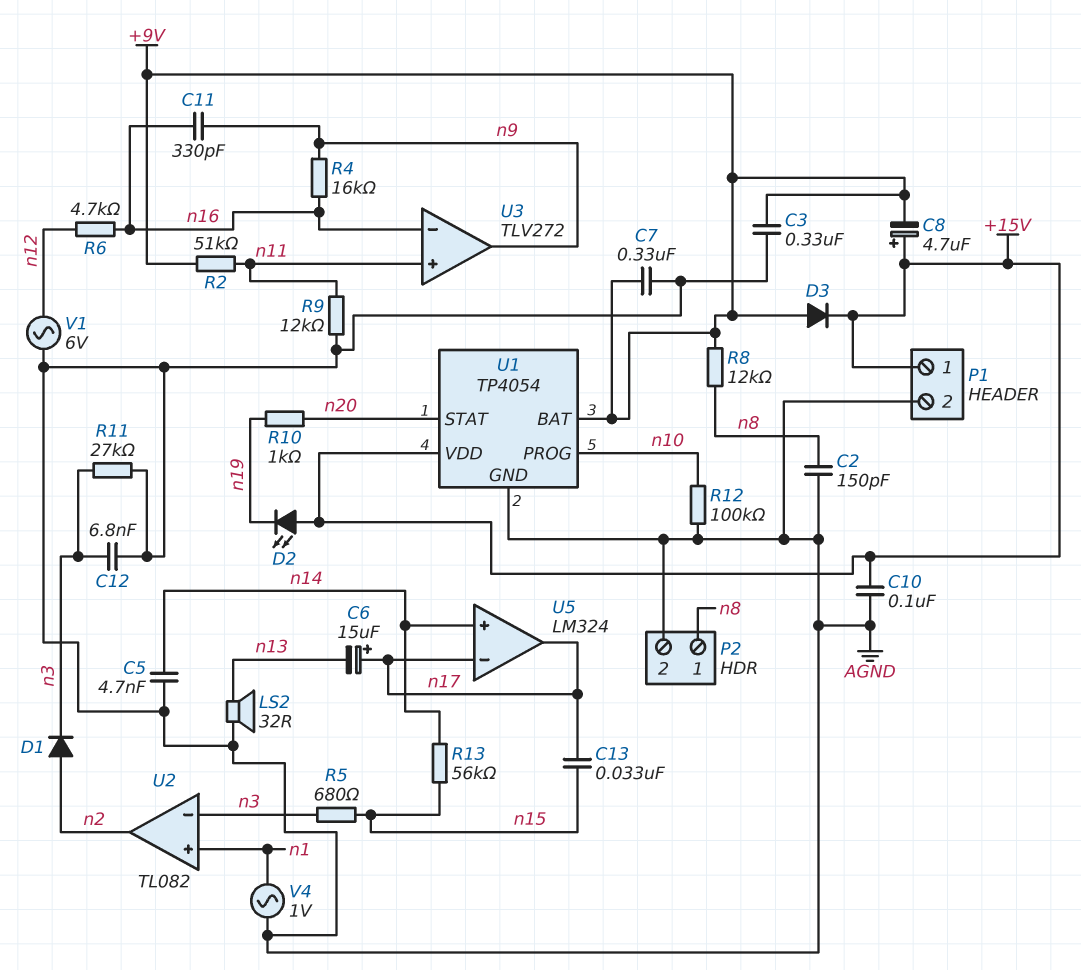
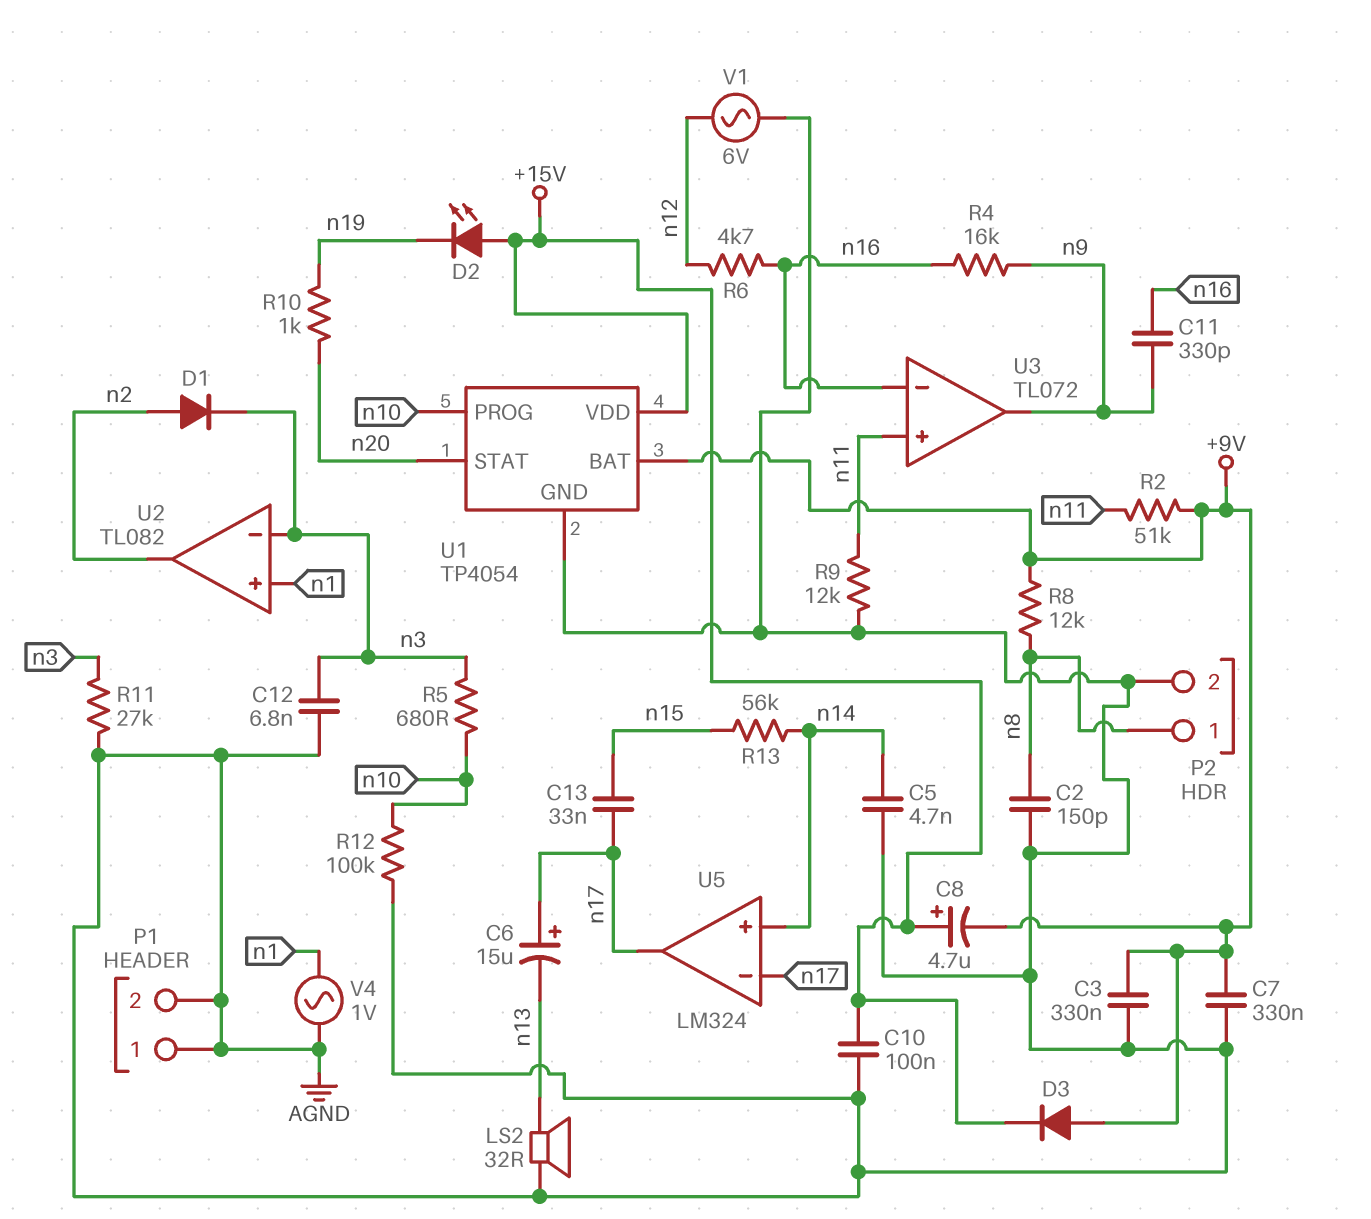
P1 pin 1: +15V -> AGND
R5: 680 (n3, n15) -> 680 (n3, n10)
U3: TLV272 -> TL072

